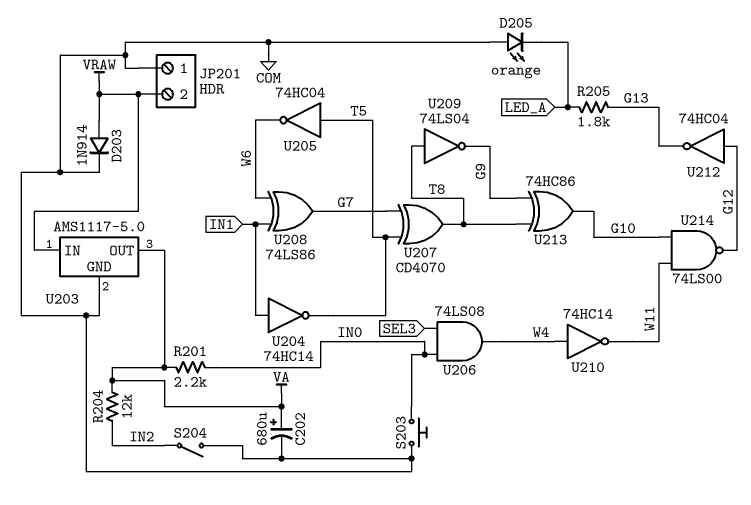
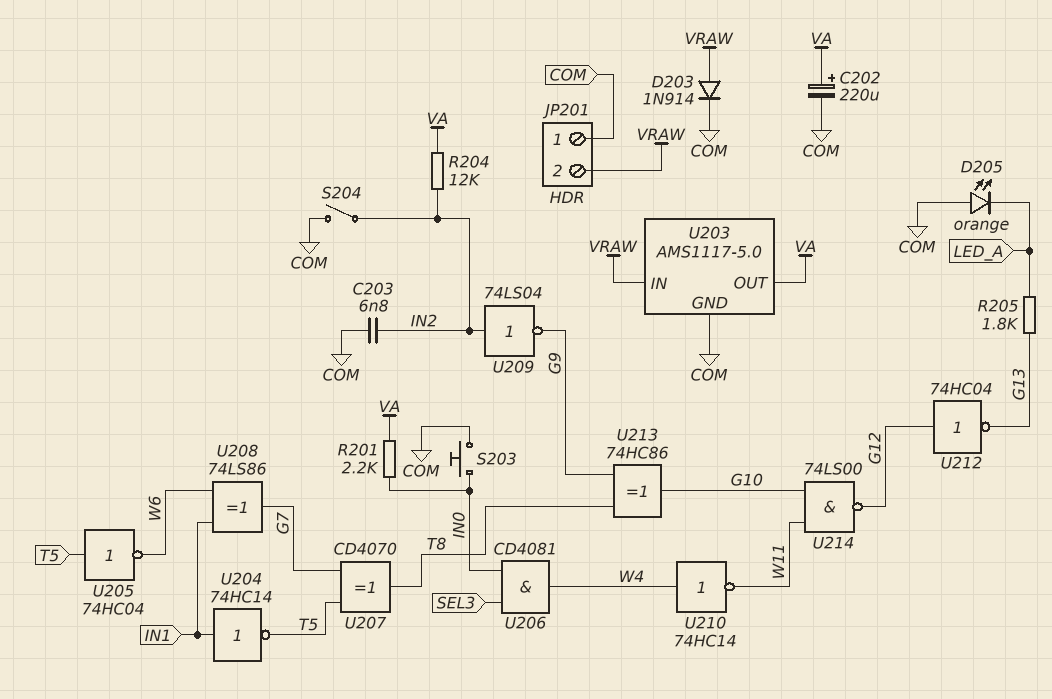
C202: 680uF (plus VA, minus COM) -> 220uF (plus VA, minus COM)
C203: none -> 6.8nF (COM, IN2)
U206: AND 74LS08 (in IN0, in SEL3, out W4) -> AND CD4081 (in IN0, in SEL3, out W4)
U209: NOT 74LS04 (in T8, out G9) -> NOT 74LS04 (in IN2, out G9)

